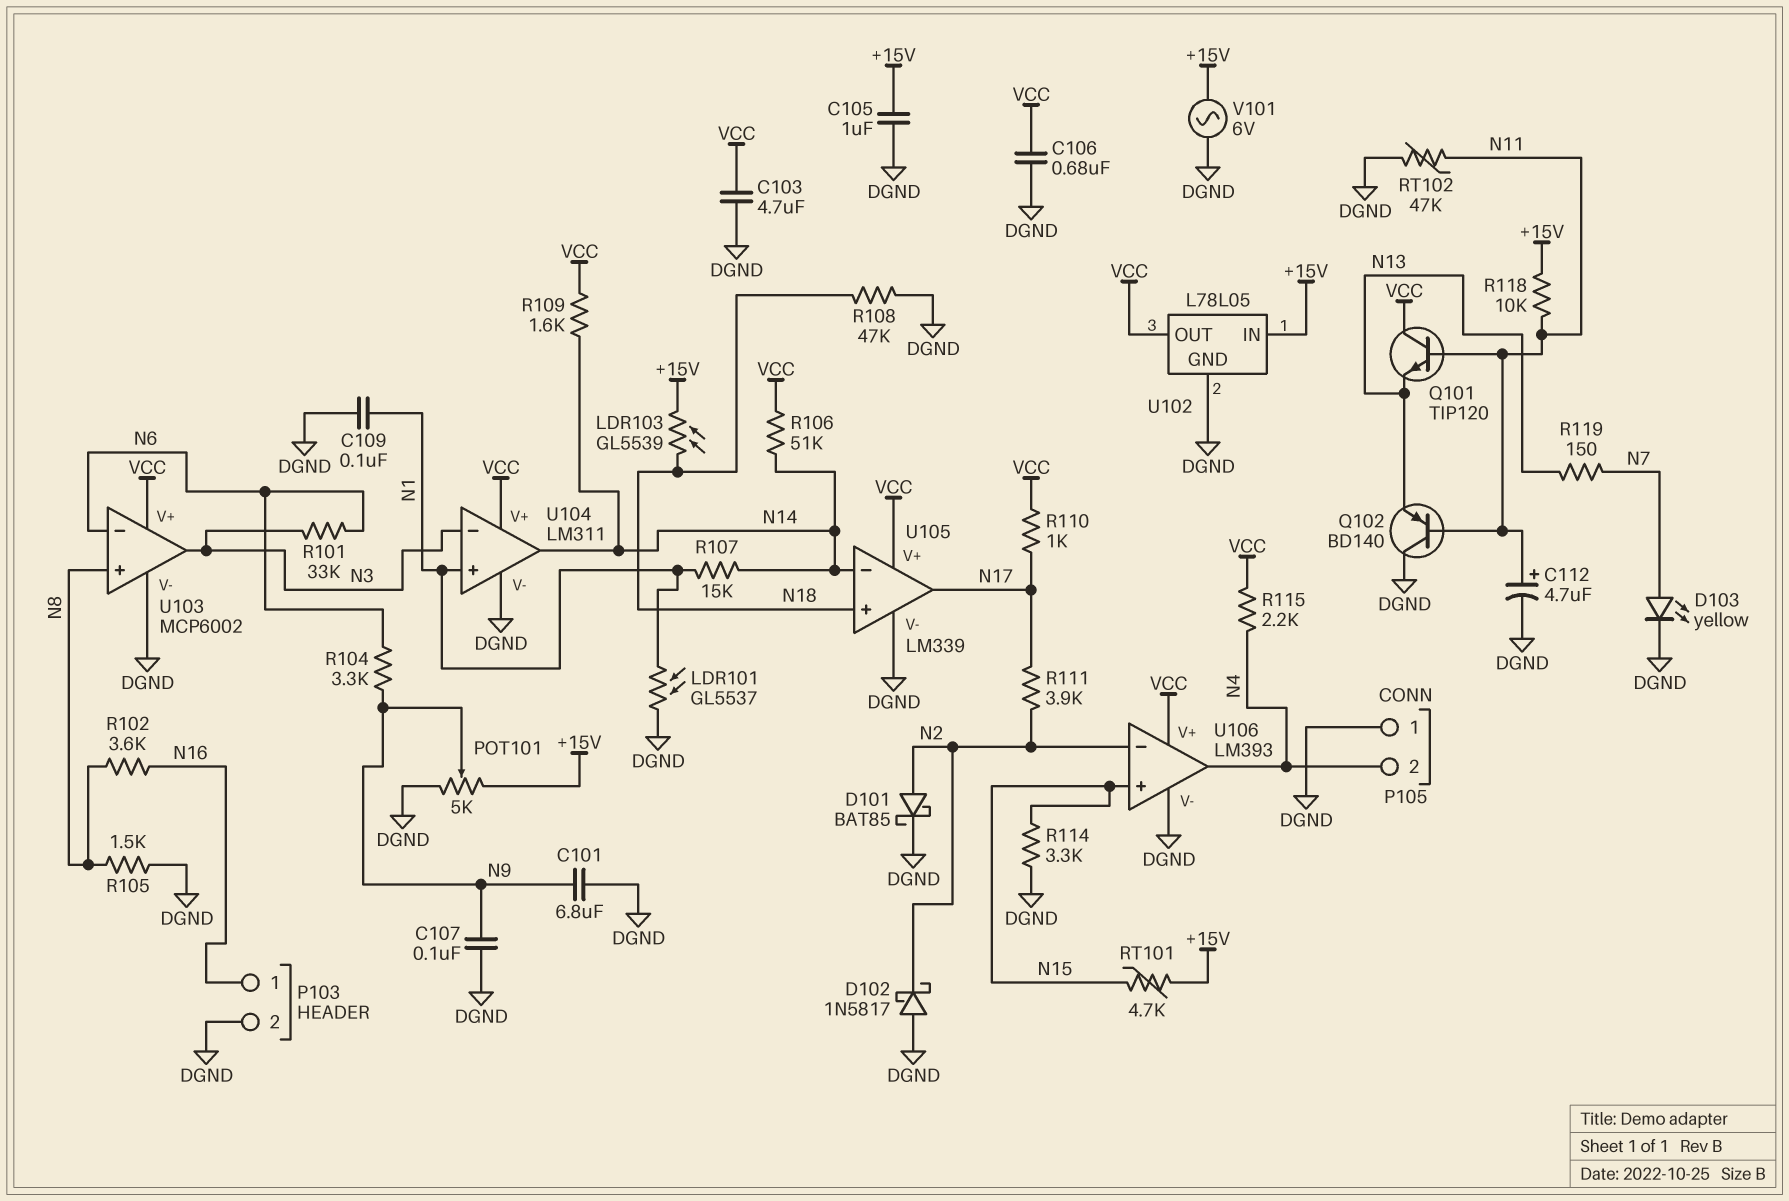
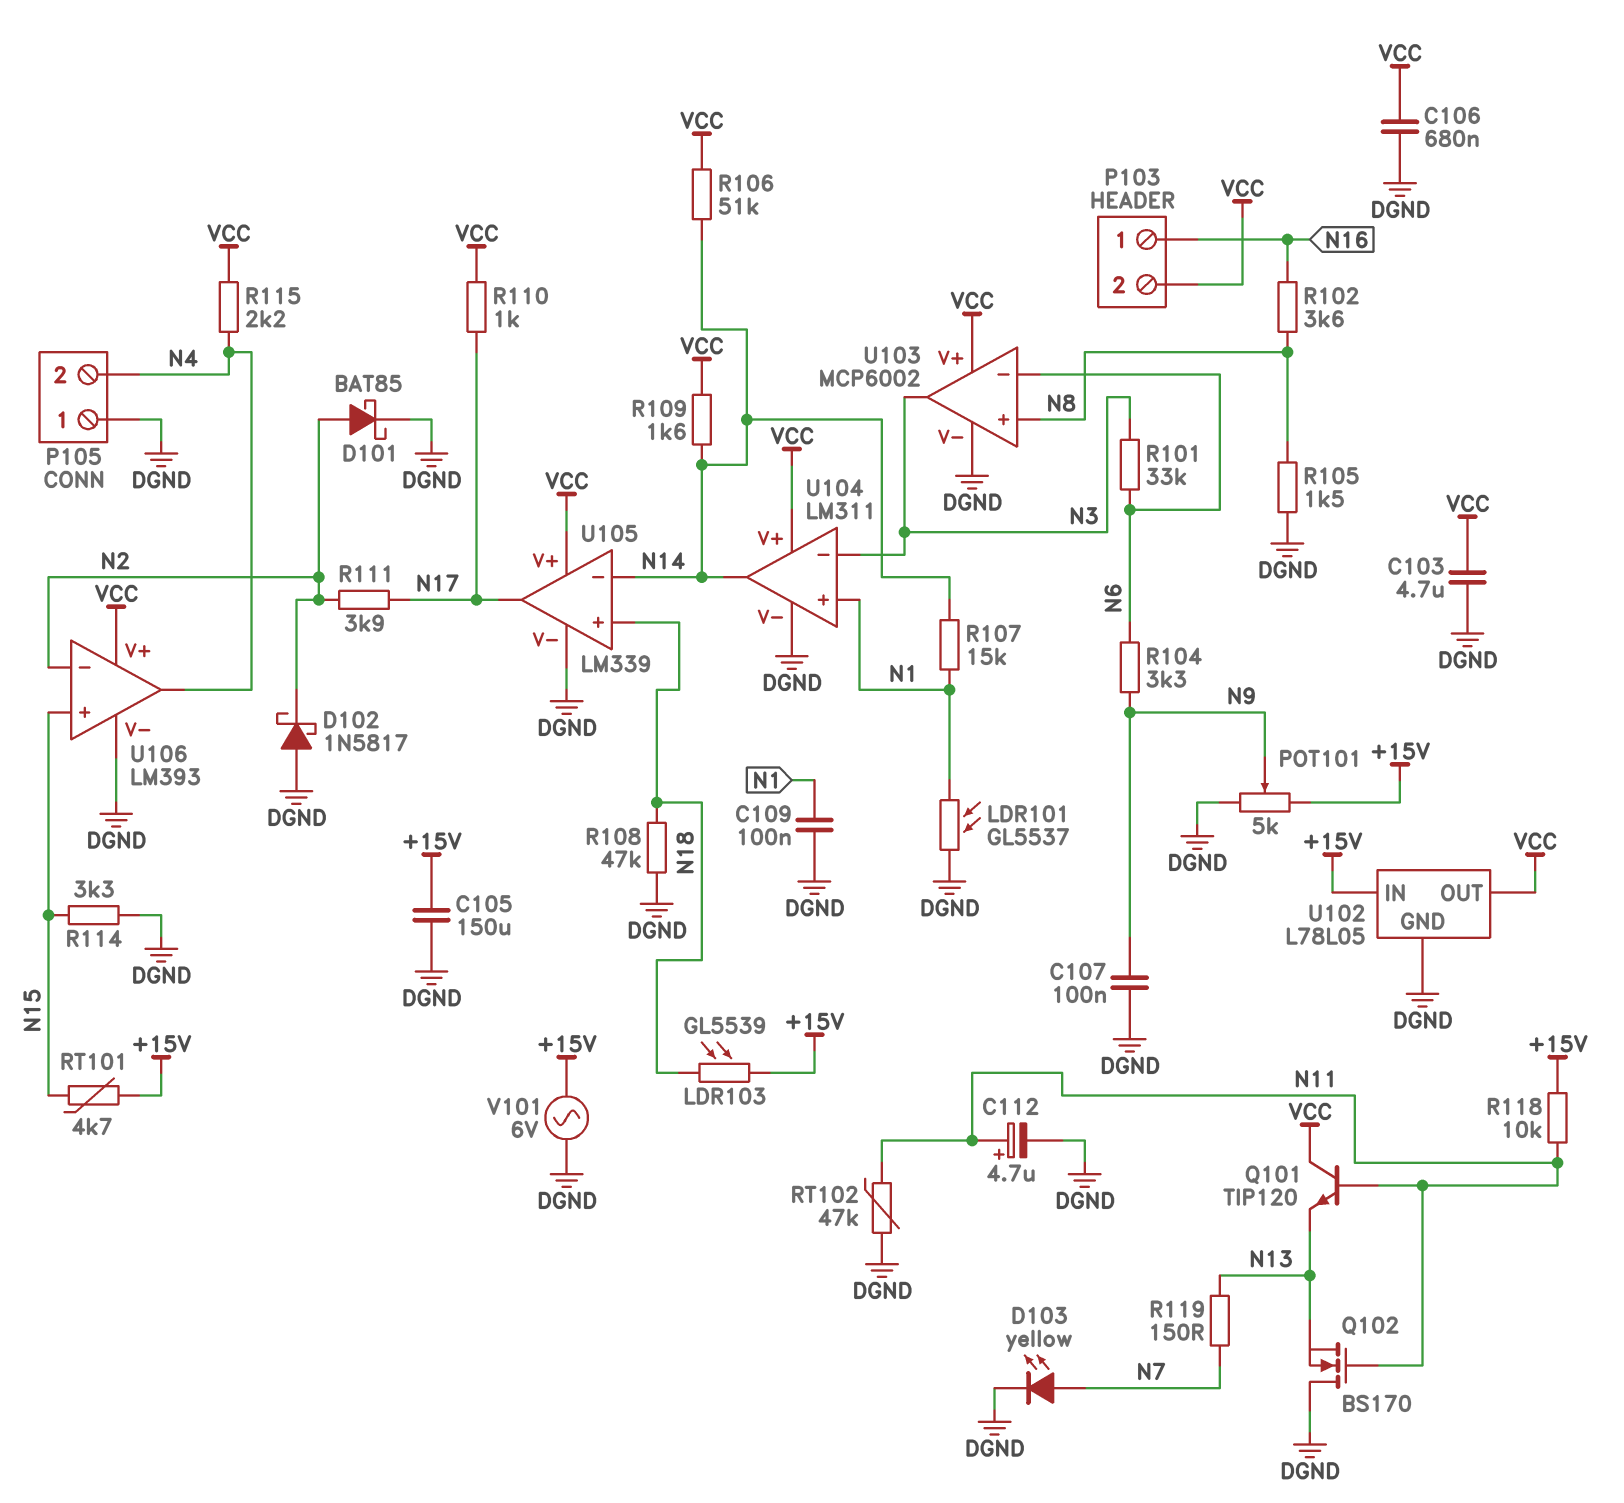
C101: 6.8uF (DGND, N9) -> none
C105: 1uF (+15V, DGND) -> 150uF (+15V, DGND)
P103 pin 2: DGND -> VCC
Q102: PNP BD140 (B N11, C DGND, E N13) -> NMOS BS170 (G N11, D DGND, S N13)

